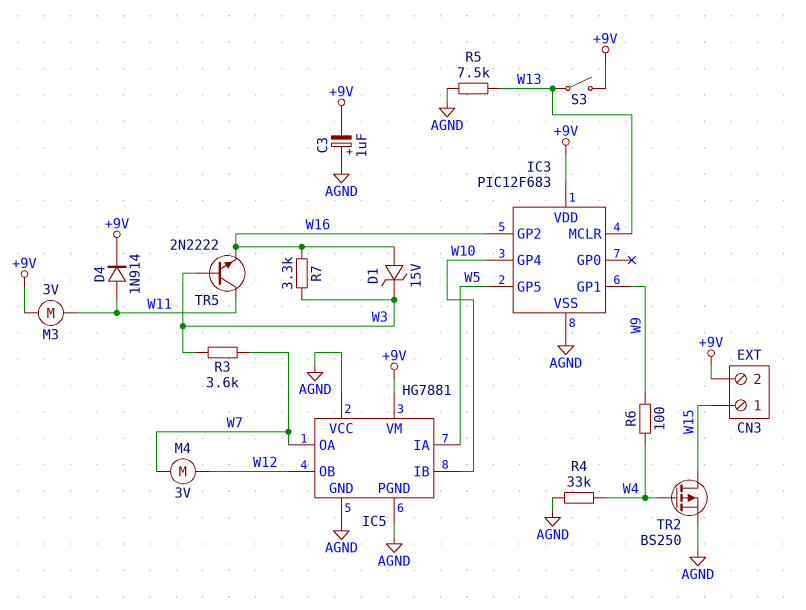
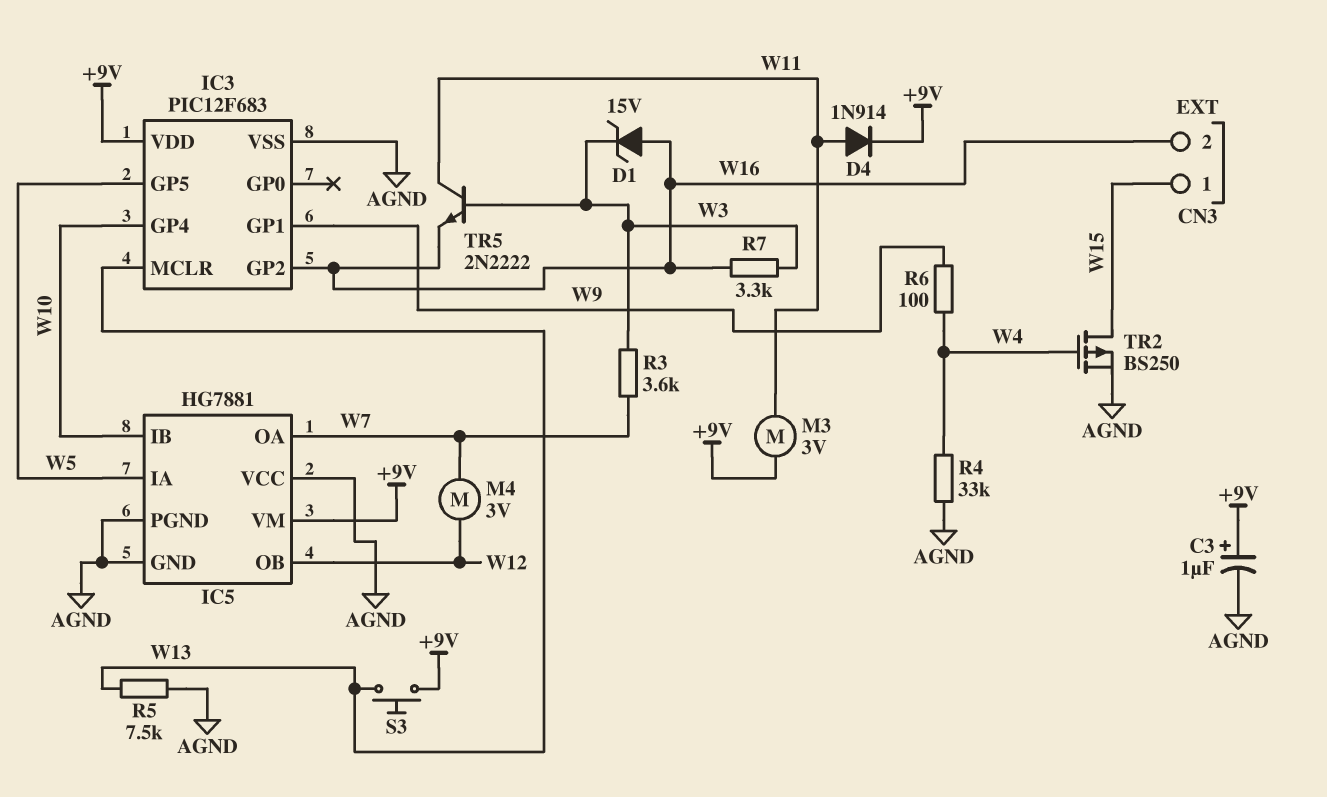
C3: 1uF (plus AGND, minus +9V) -> 1uF (plus +9V, minus AGND)
CN3 pin 2: +9V -> W16
S3: switch (+9V, W13) -> button (+9V, W13)

